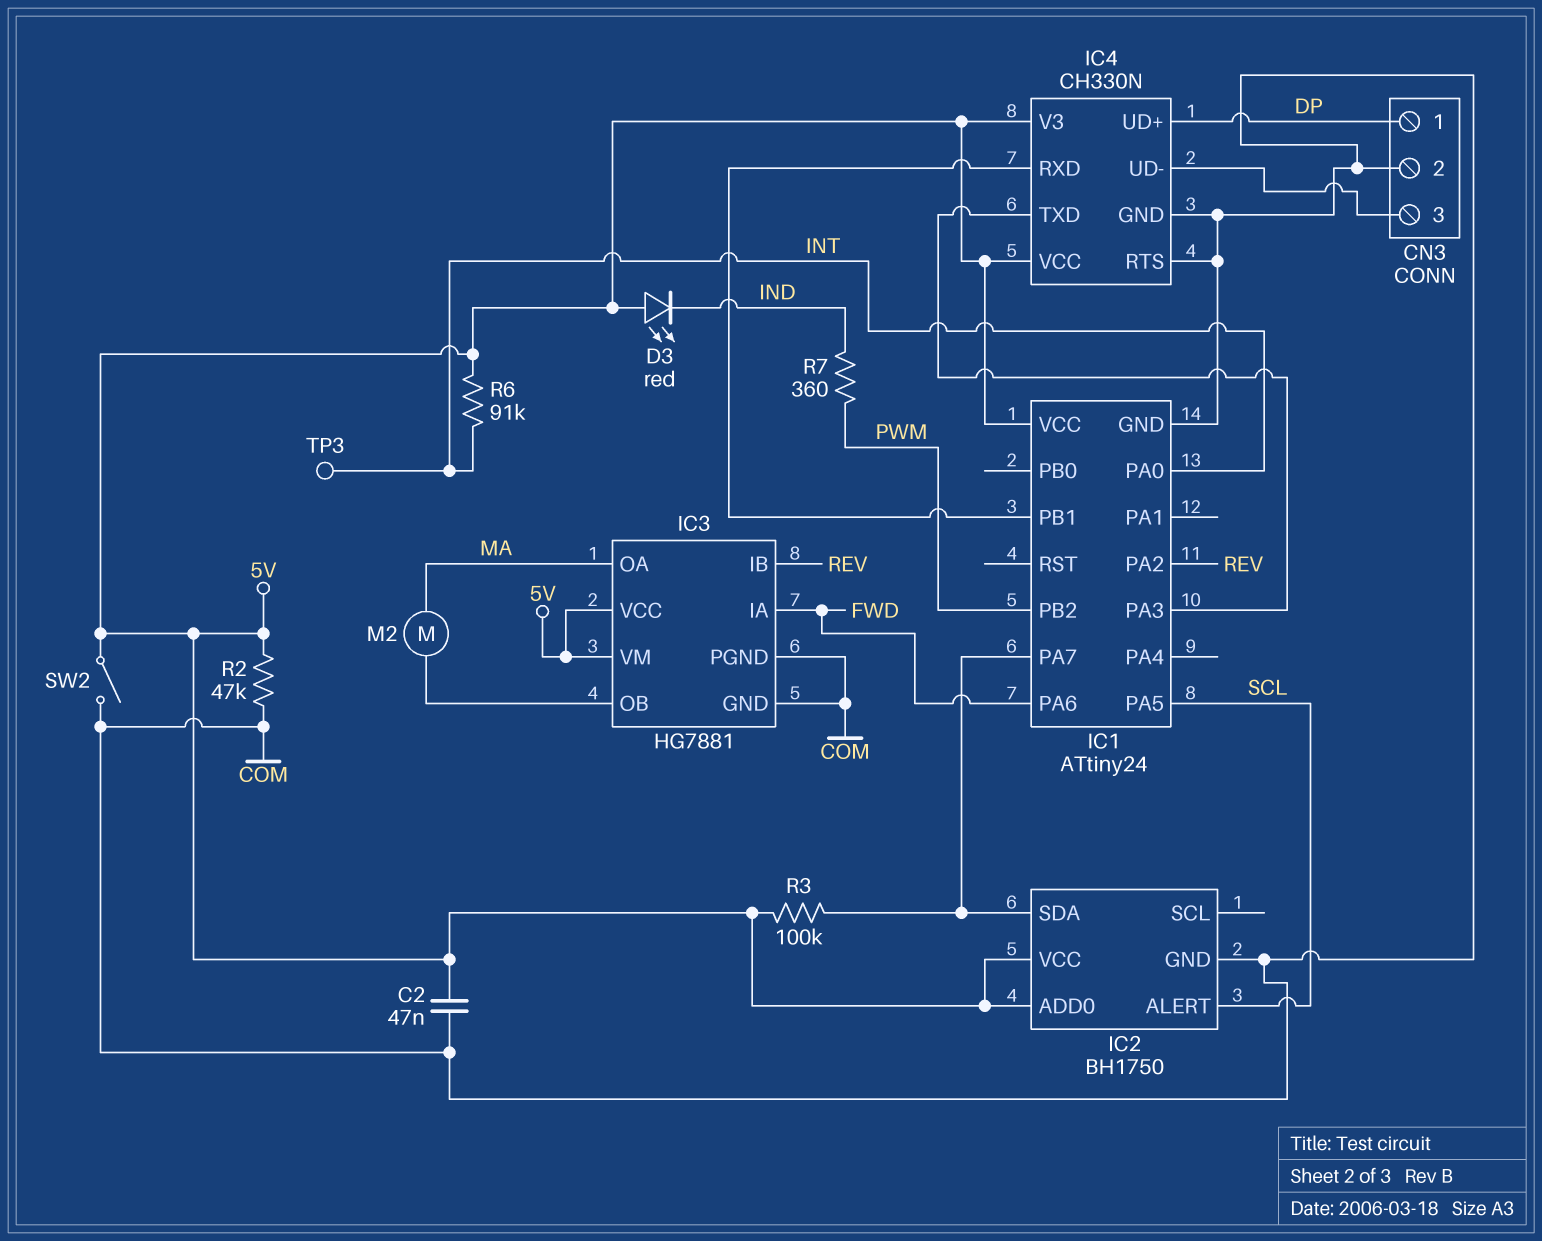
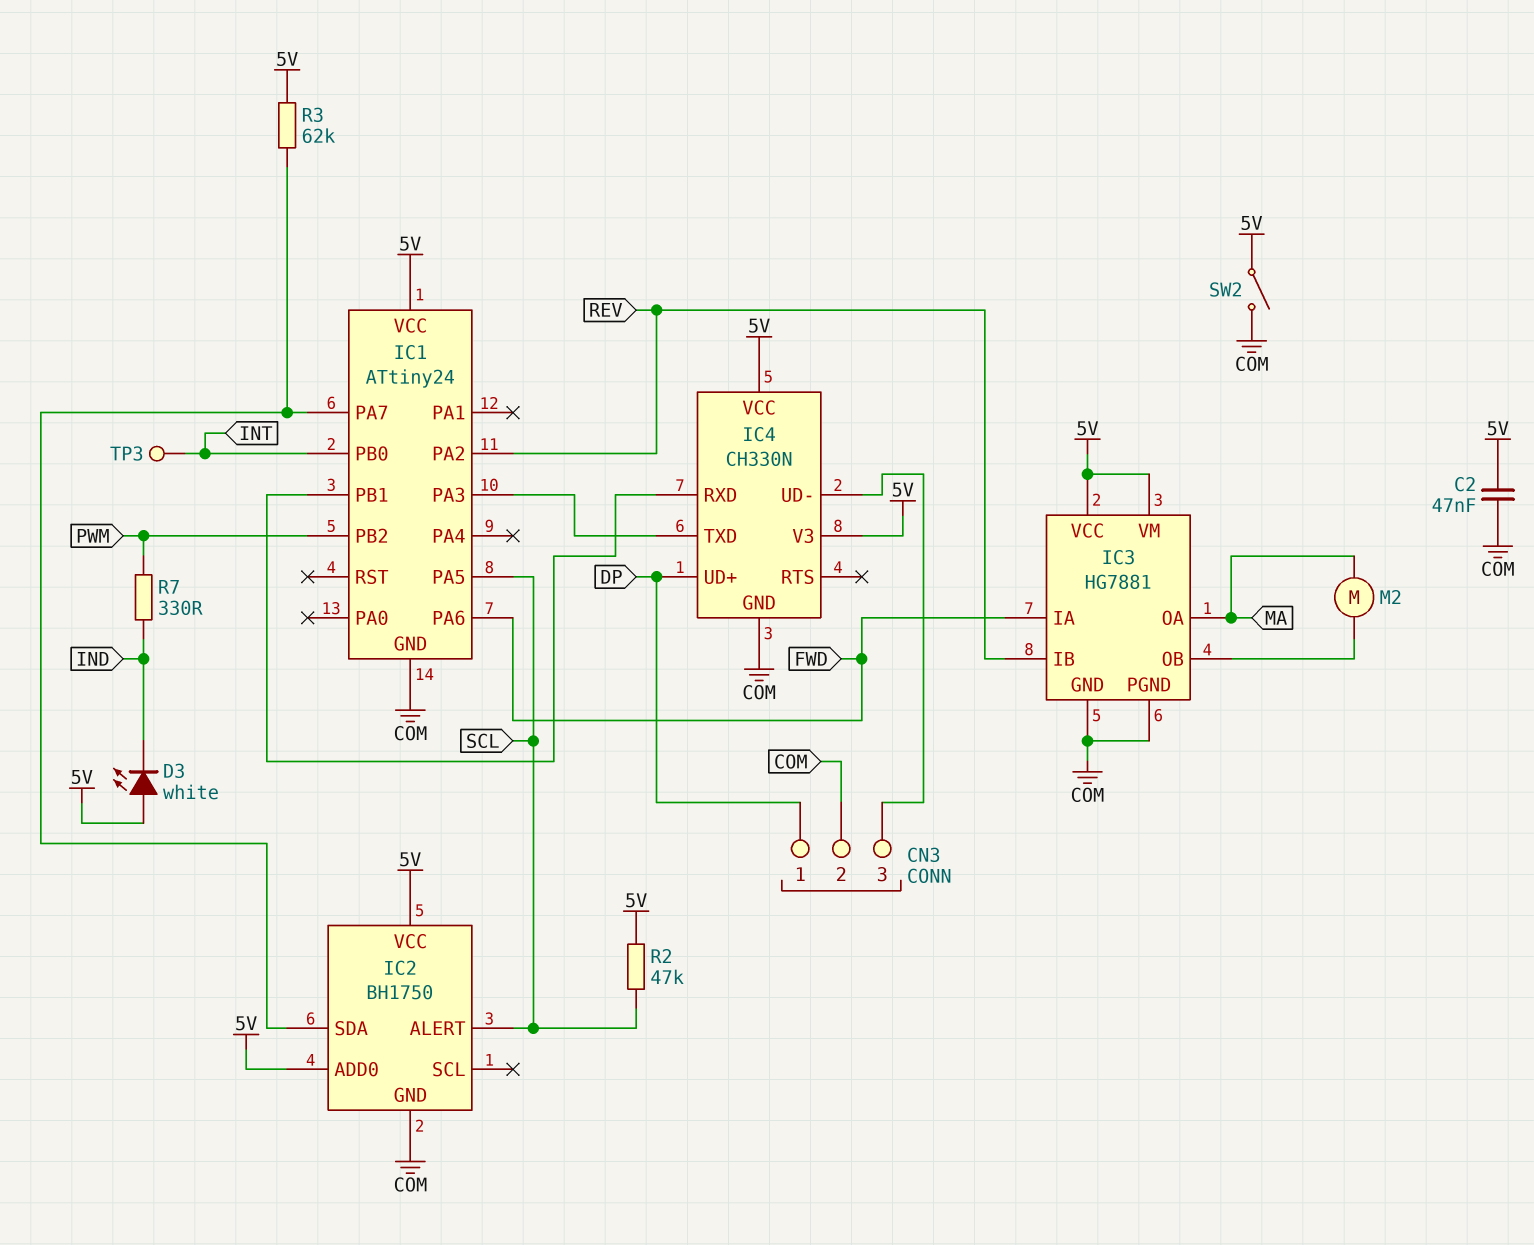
D3: LED red (A 5V, K IND) -> LED white (A 5V, K IND)
IC1 pin PA0: INT -> none
IC1 pin PB0: none -> INT
IC4 pin RTS: COM -> none
R2: 47k (5V, COM) -> 47k (5V, SCL)
R3: 100k (5V, IC1/PA7) -> 62k (5V, IC1/PA7)
R6: 91k (5V, INT) -> none
R7: 360 (IND, PWM) -> 330 (IND, PWM)

